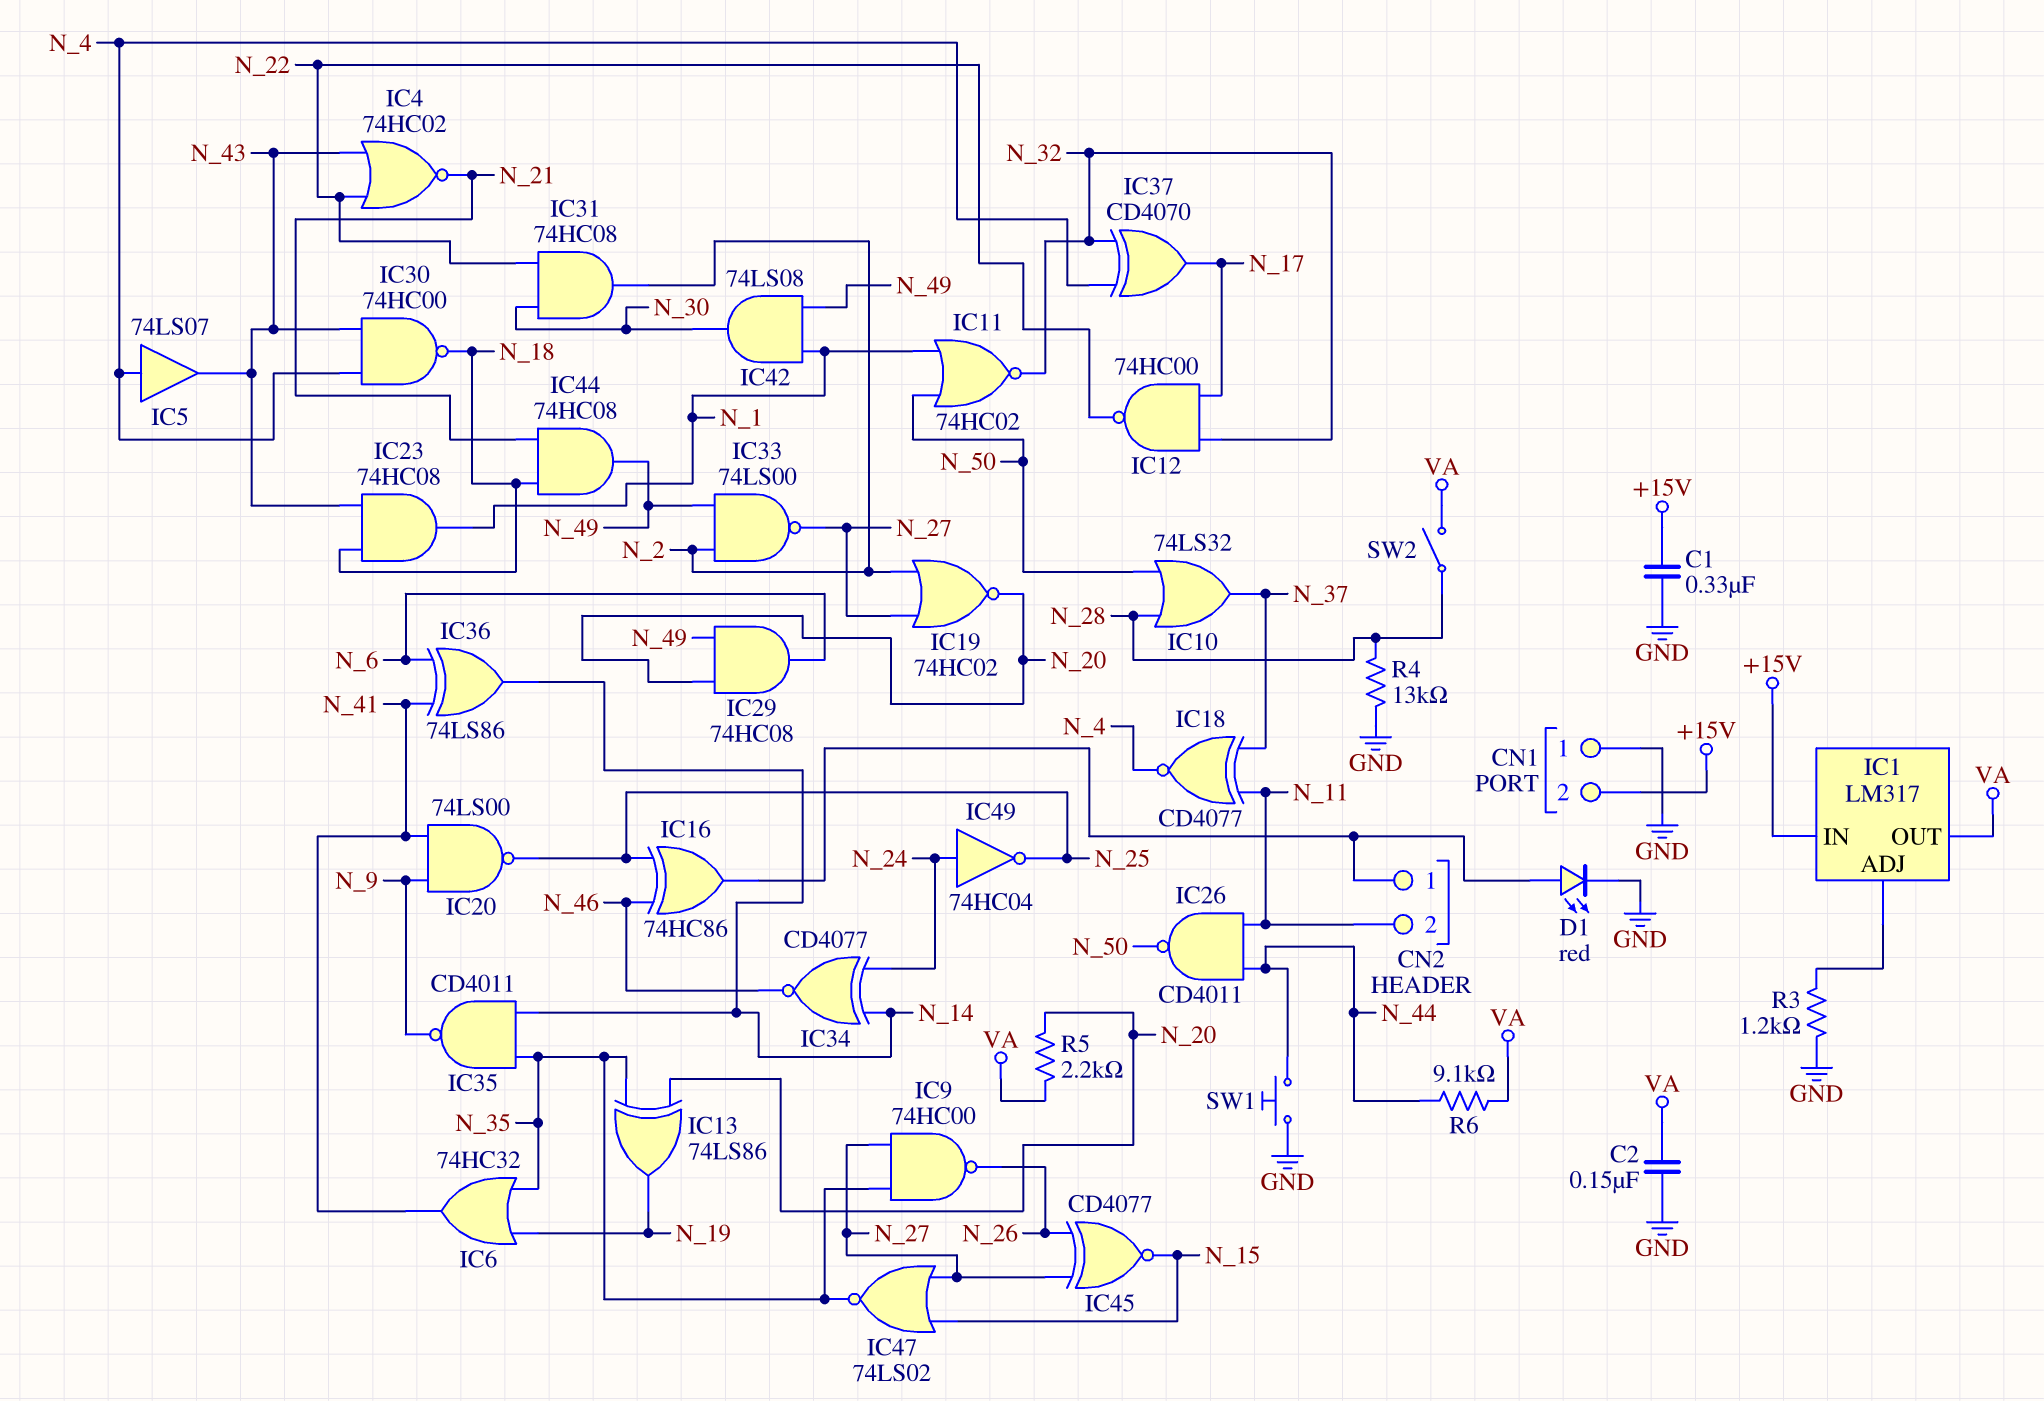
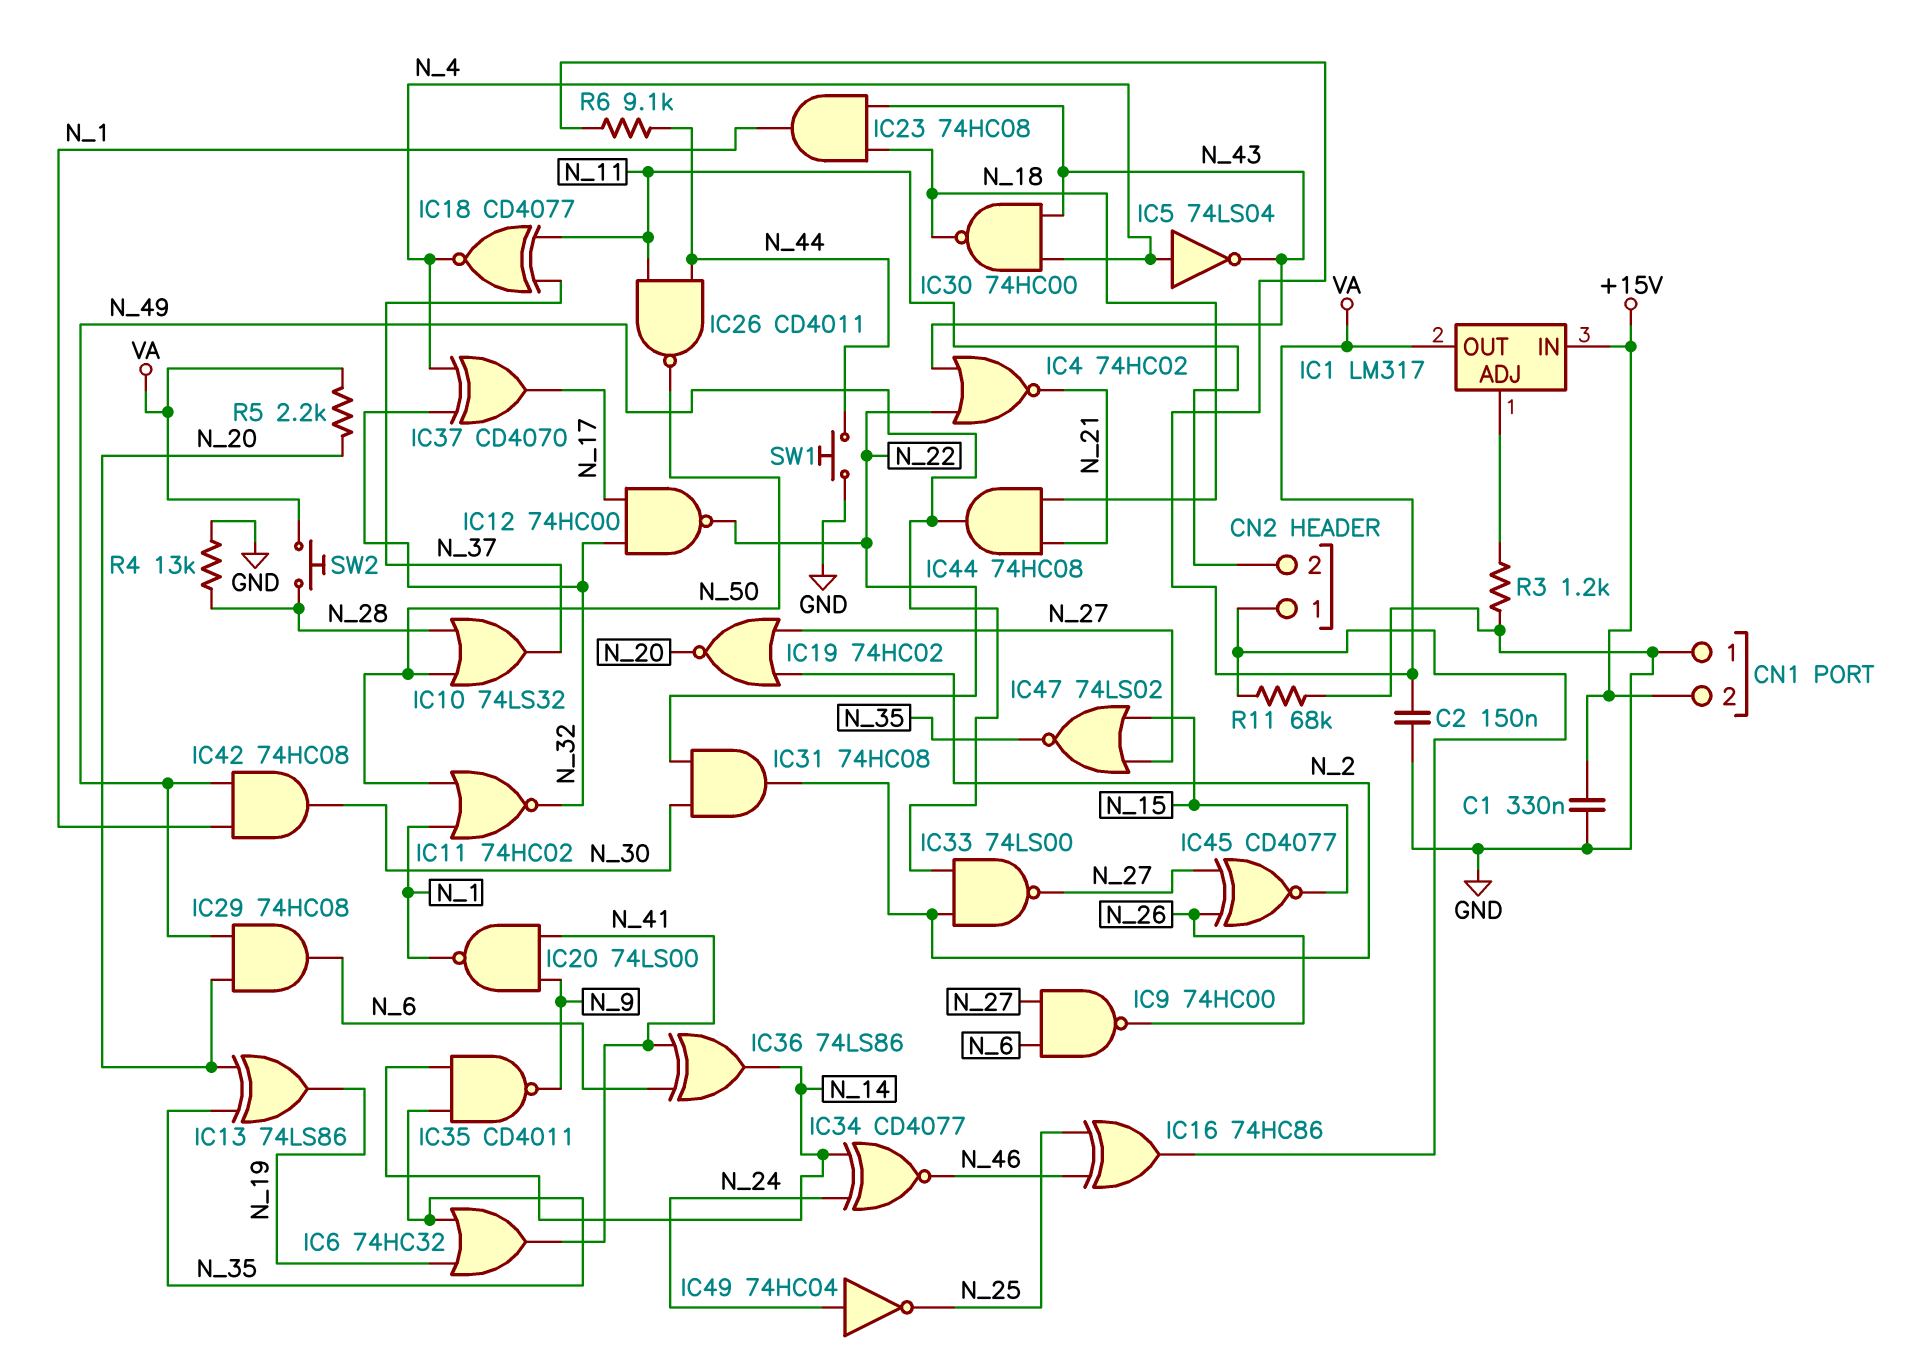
D1: LED red (A CN2/1, K GND) -> none
IC5: buffer 74LS07 (in N_4, out N_43) -> NOT 74LS04 (in N_4, out N_43)
IC9: NAND 74HC00 (in N_27, in N_35, out N_26) -> NAND 74HC00 (in N_6, in N_27, out N_26)
IC20: NAND 74LS00 (in N_9, in N_41, out N_25) -> NAND 74LS00 (in N_9, in N_41, out N_1)
IC42: AND 74LS08 (in N_1, in N_49, out N_30) -> AND 74HC08 (in N_1, in N_49, out N_30)
R11: none -> 68k (CN2/1, GND)
SW2: switch (N_28, VA) -> button (N_28, VA)

